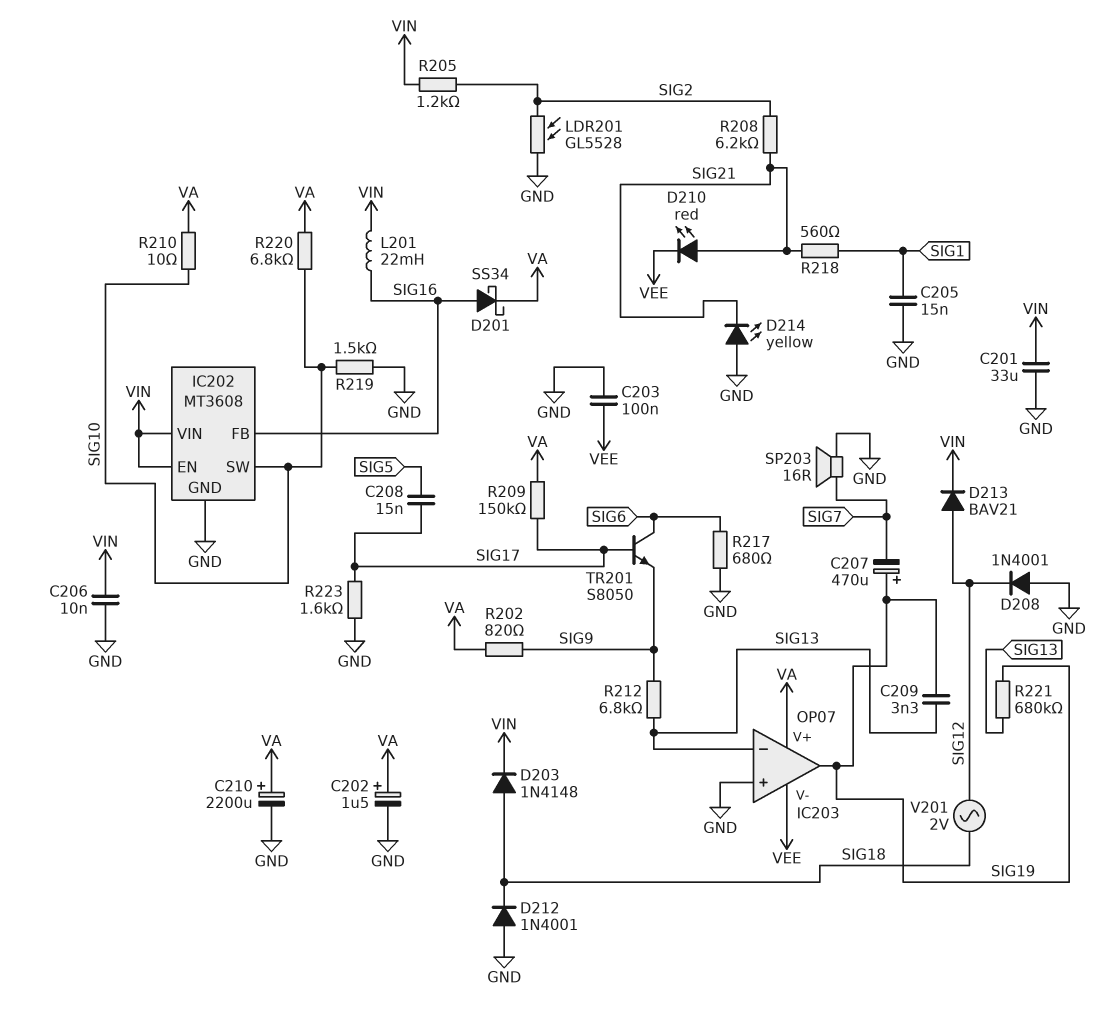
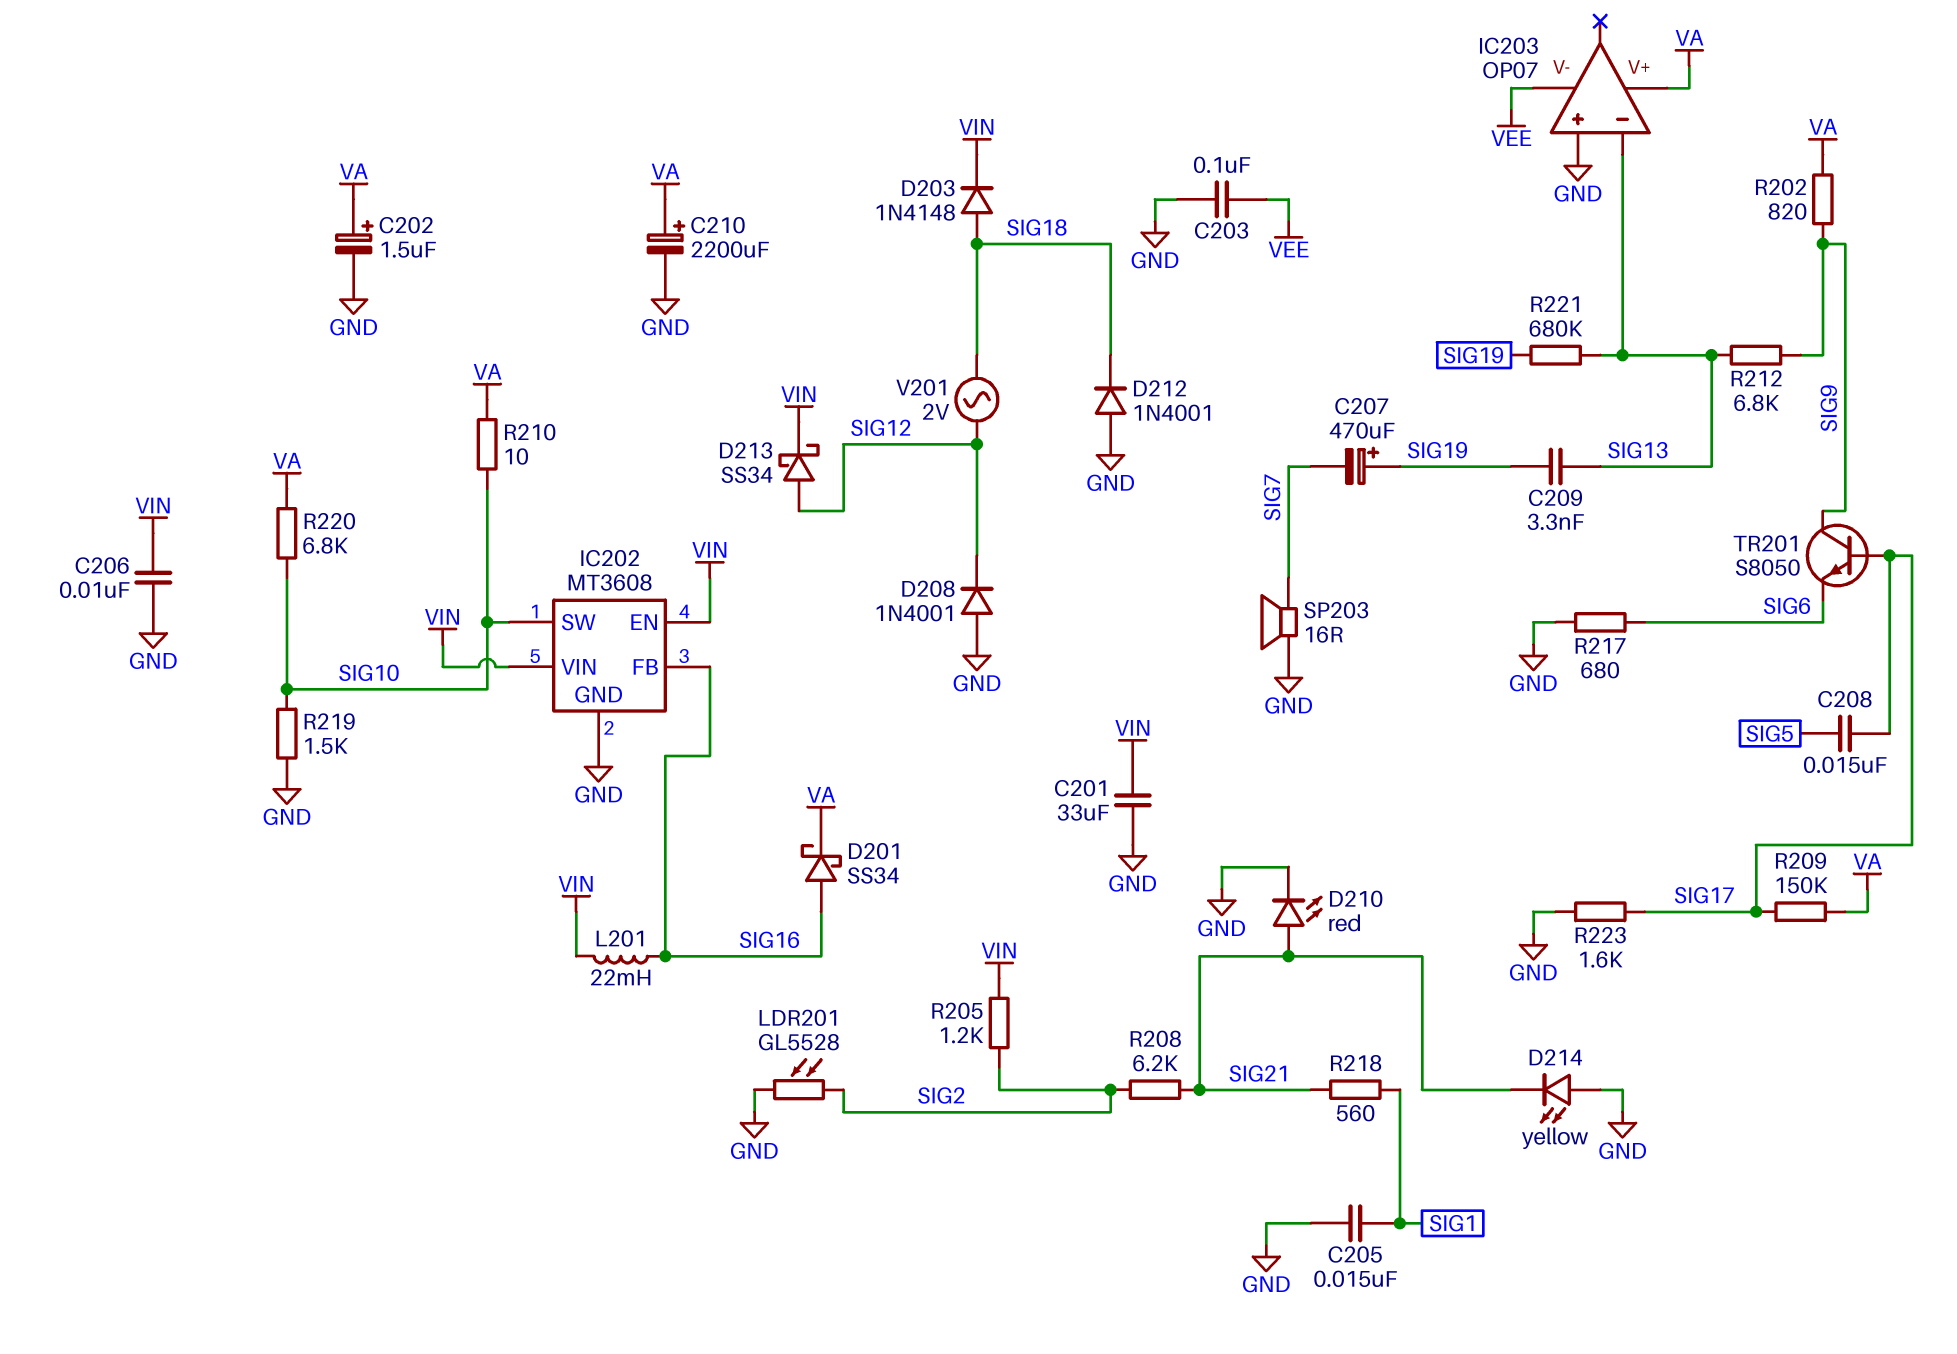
D210: LED red (A SIG21, K VEE) -> LED red (A SIG21, K GND)
D213: diode BAV21 (A SIG12, K VIN) -> schottky SS34 (A SIG12, K VIN)
IC203 pin out: SIG19 -> none
TR201: NPN S8050 (B SIG17, C SIG6, E SIG9) -> NPN S8050 (B SIG17, C SIG9, E SIG6)

